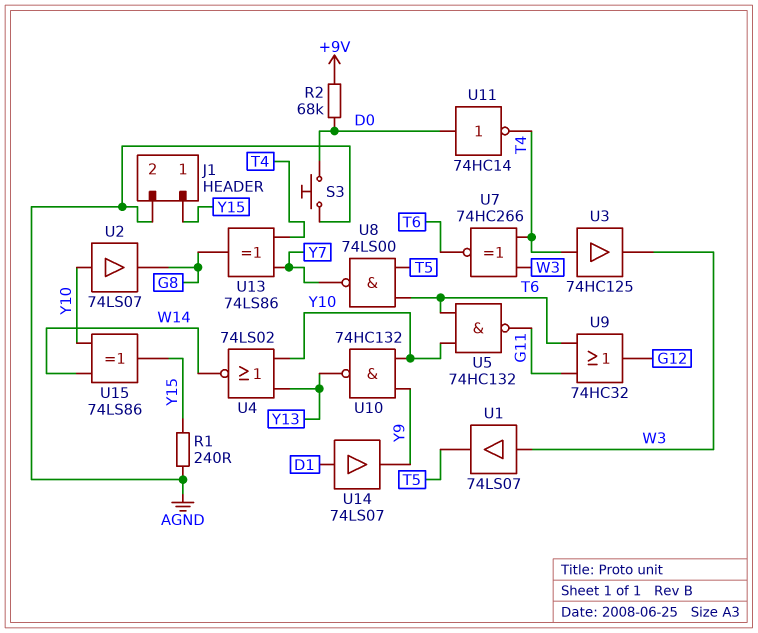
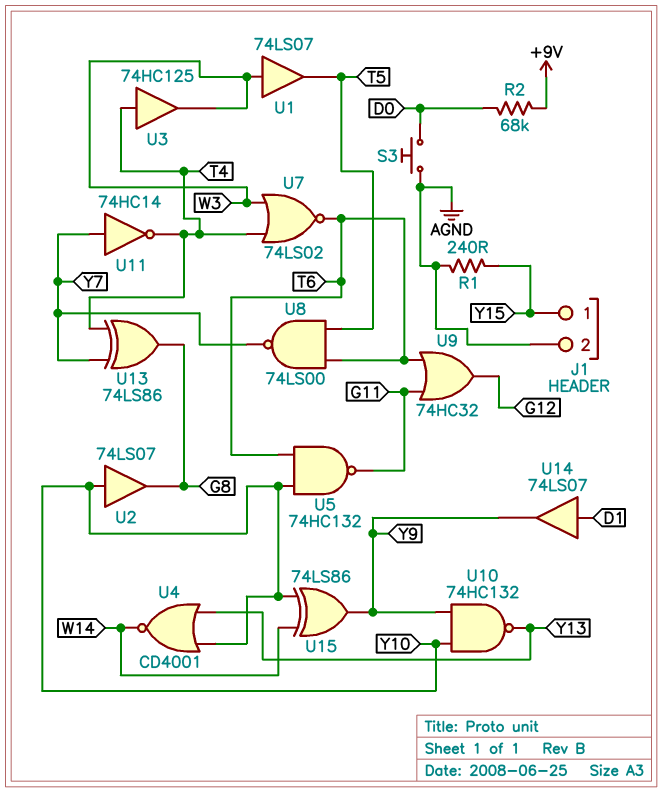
U4: NOR 74LS02 (in Y10, in Y13, out W14) -> NOR CD4001 (in Y10, in Y13, out W14)
U7: XNOR 74HC266 (in T4, in W3, out T6) -> NOR 74LS02 (in T4, in W3, out T6)
U11: NOT 74HC14 (in D0, out T4) -> NOT 74HC14 (in Y7, out T4)
U15: XOR 74LS86 (in W14, in Y10, out Y15) -> XOR 74LS86 (in W14, in Y10, out Y9)

